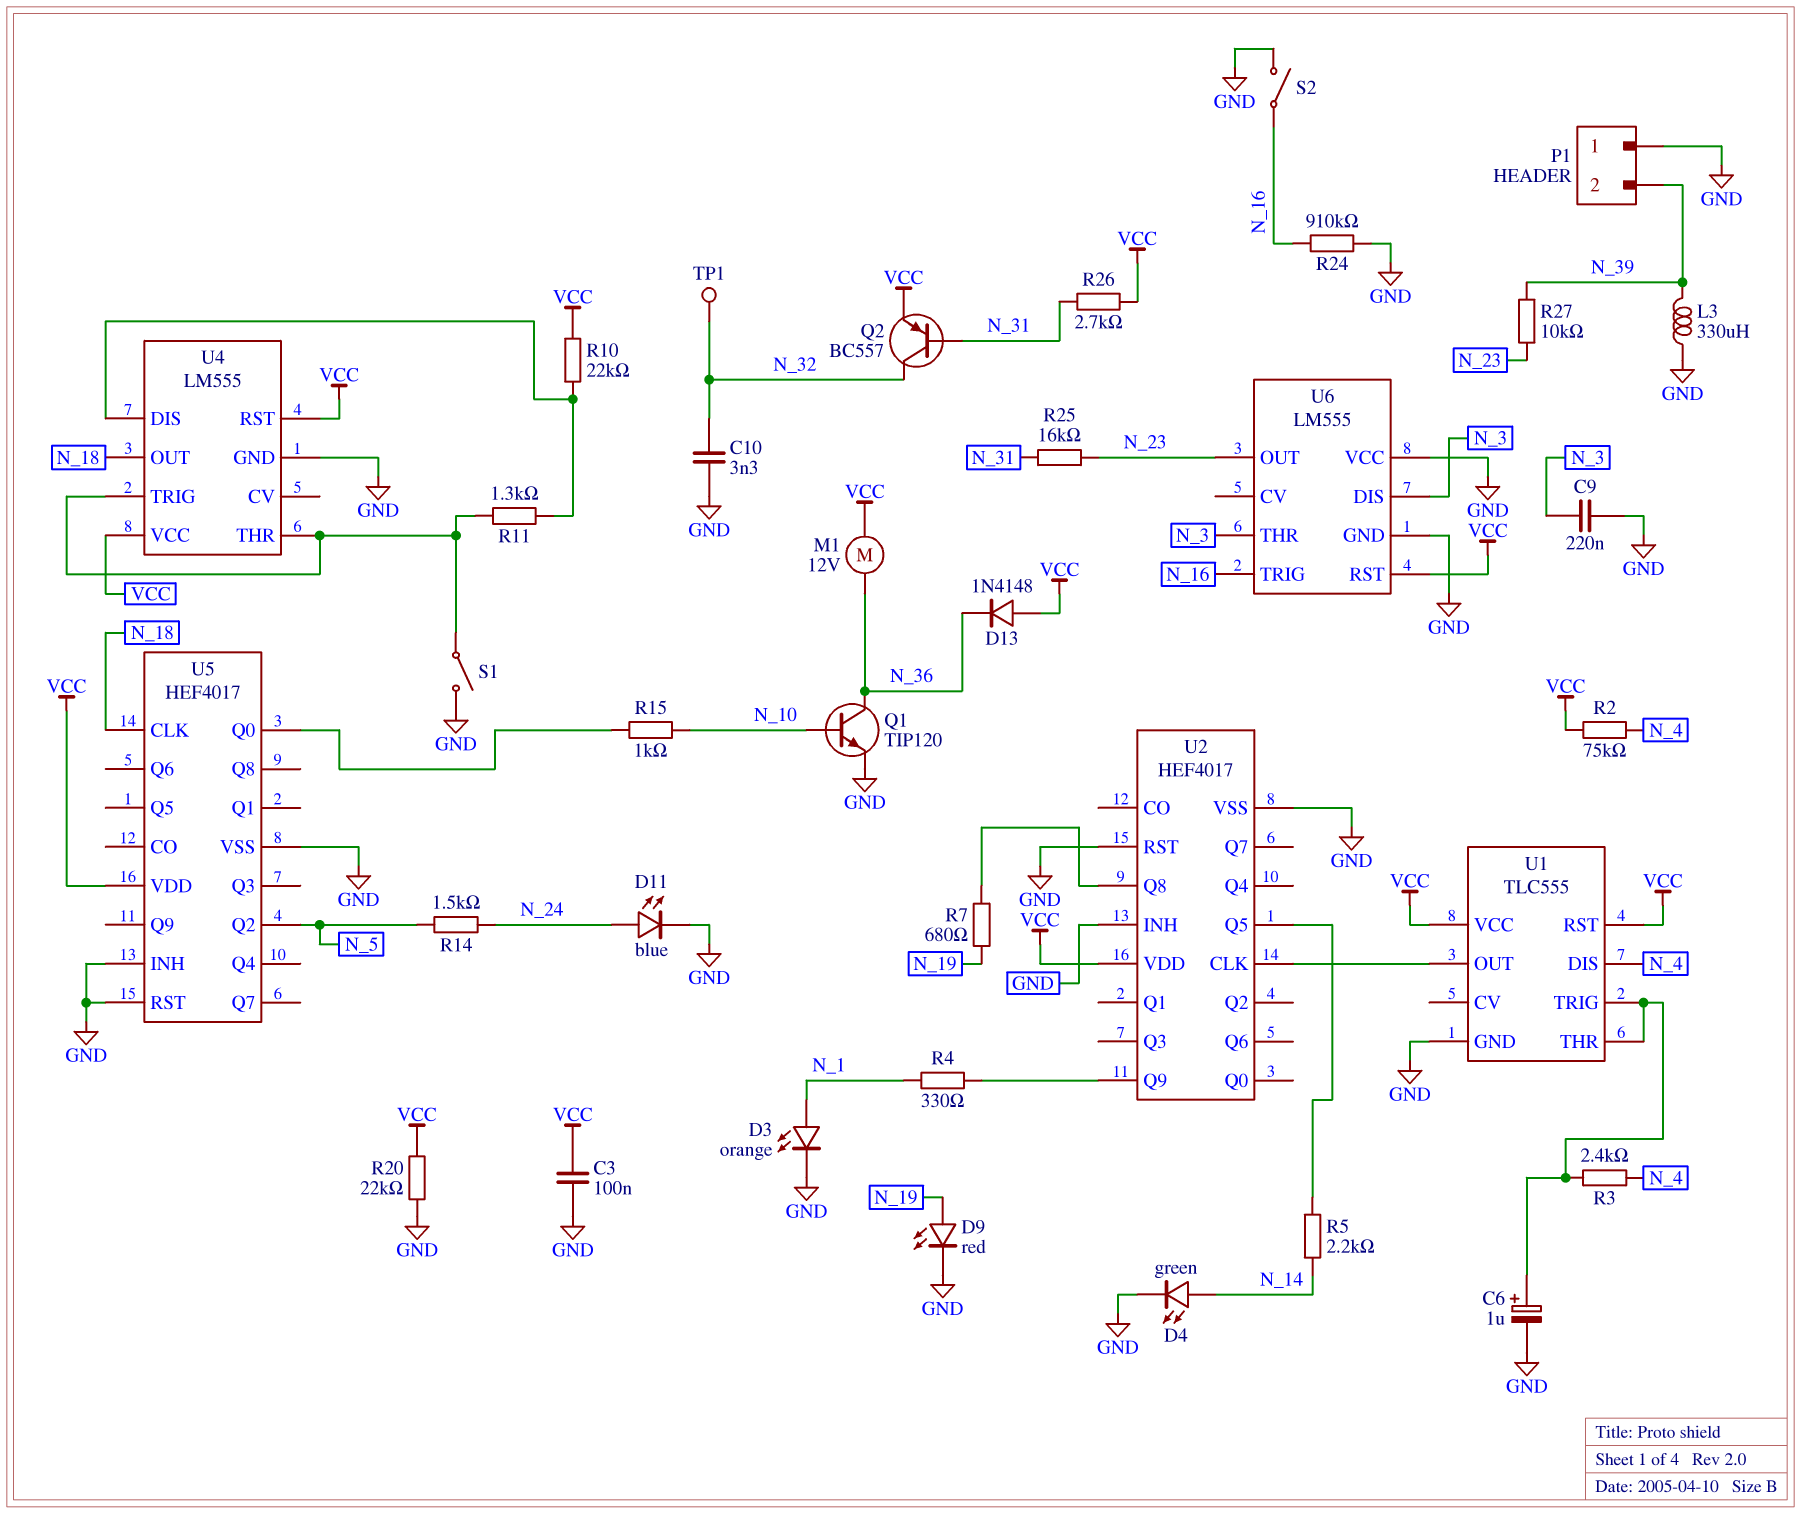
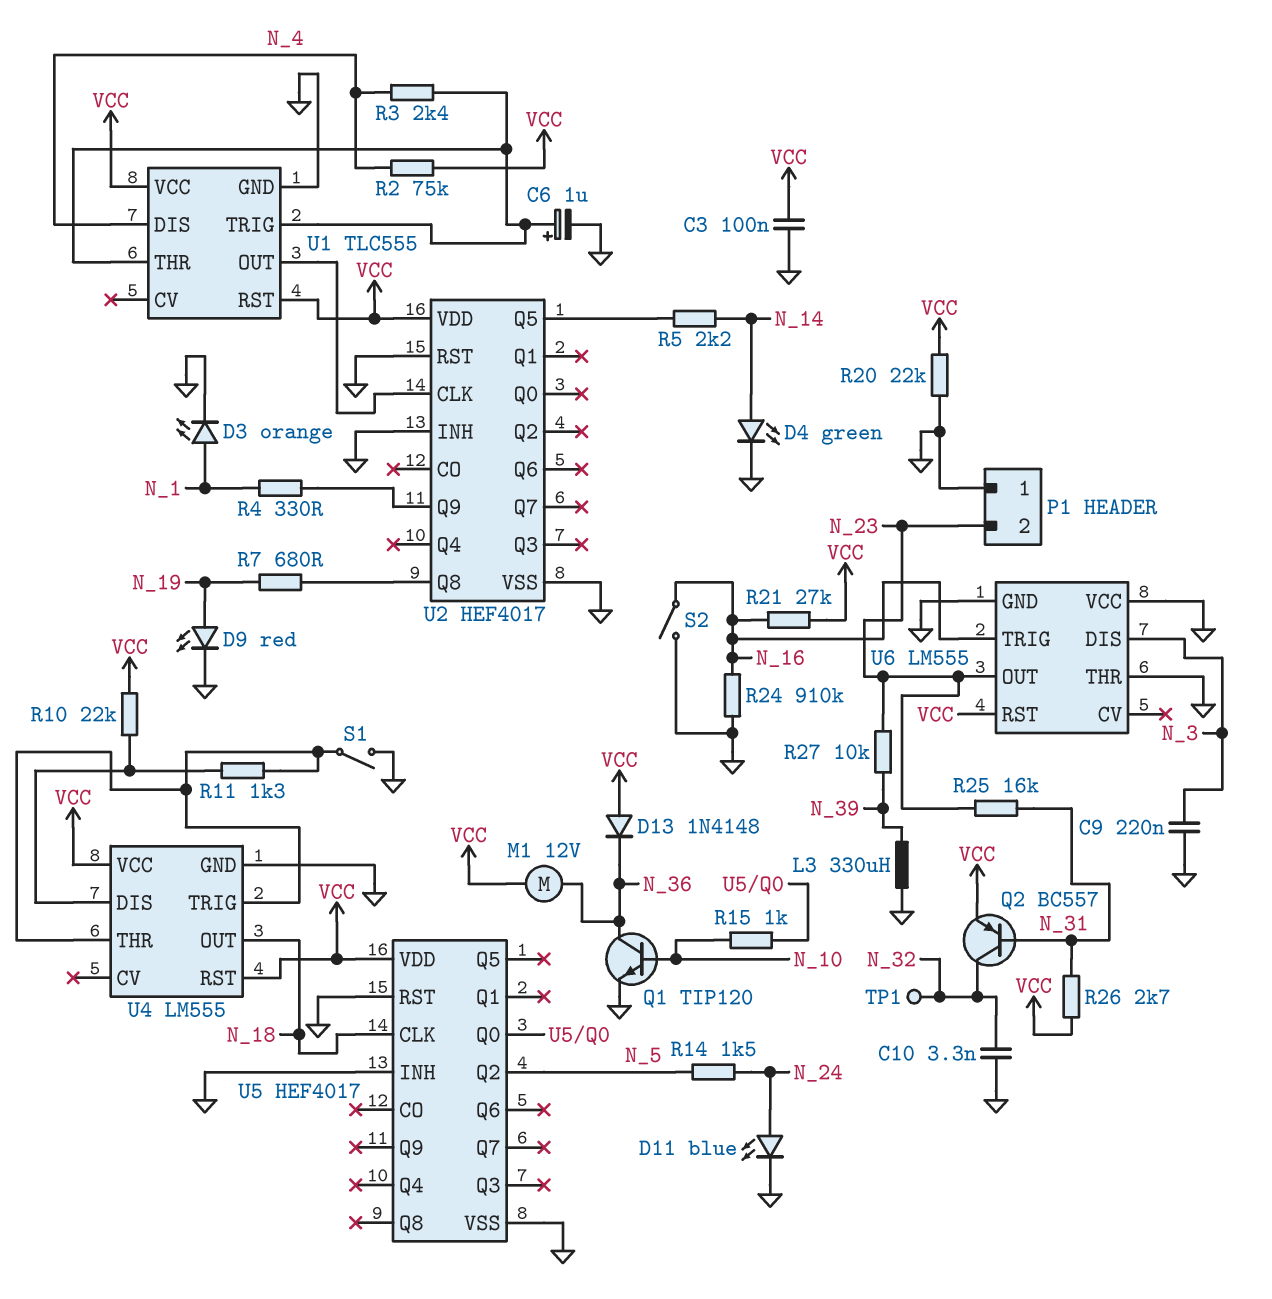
P1 pin 2: N_39 -> N_23
R21: none -> 27k (N_16, VCC)
U6 pin THR: N_3 -> GND

